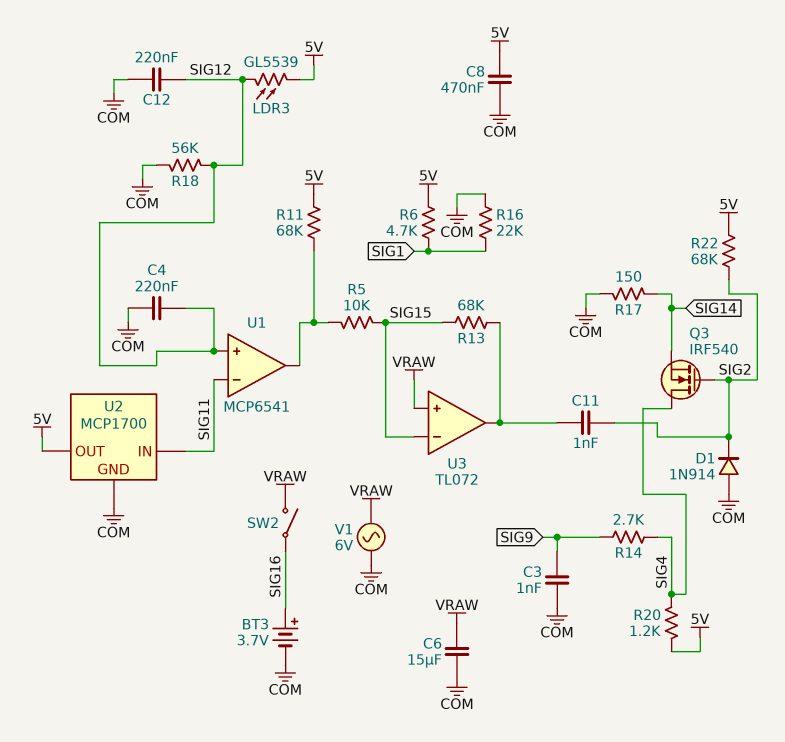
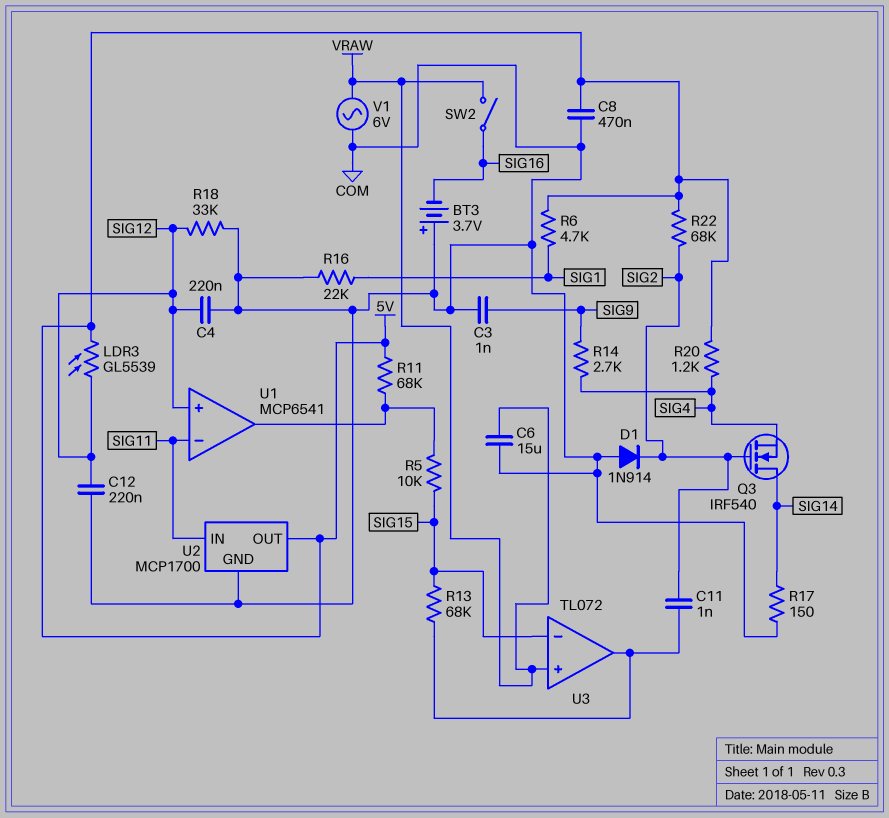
BT3: 3.7V (plus SIG16, minus COM) -> 3.7V (plus COM, minus SIG16)
Q3: NMOS IRF540 (G SIG2, D SIG4, S SIG14) -> NMOS IRF540 (G SIG2, D SIG14, S SIG4)
R18: 56k (COM, SIG12) -> 33k (COM, SIG12)

